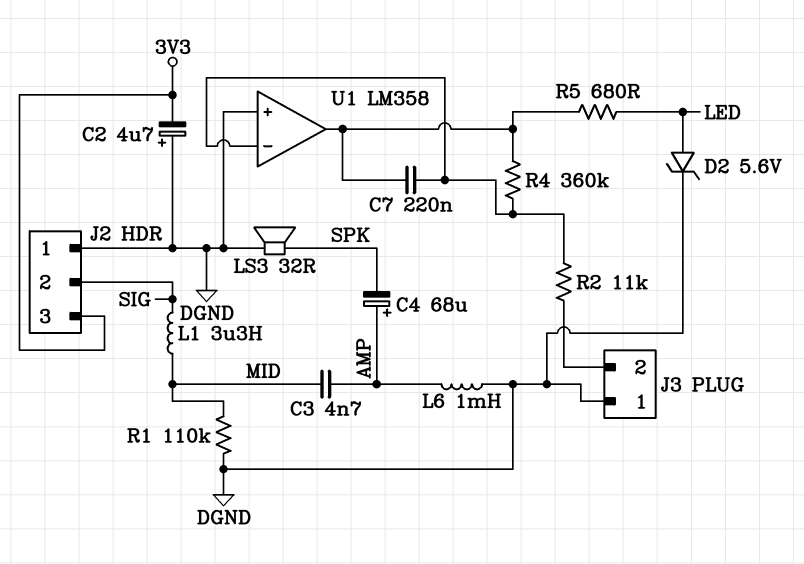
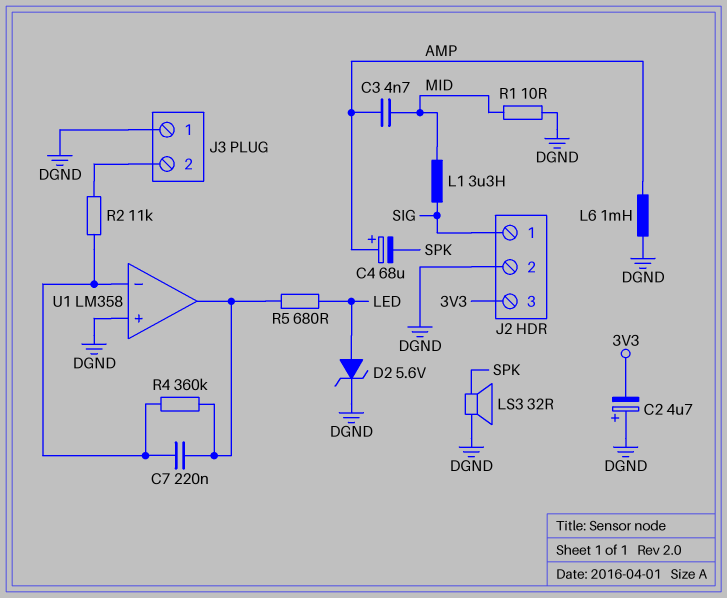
J2 pin 1: DGND -> SIG
J2 pin 2: SIG -> DGND
R1: 110k (DGND, MID) -> 10 (DGND, MID)

